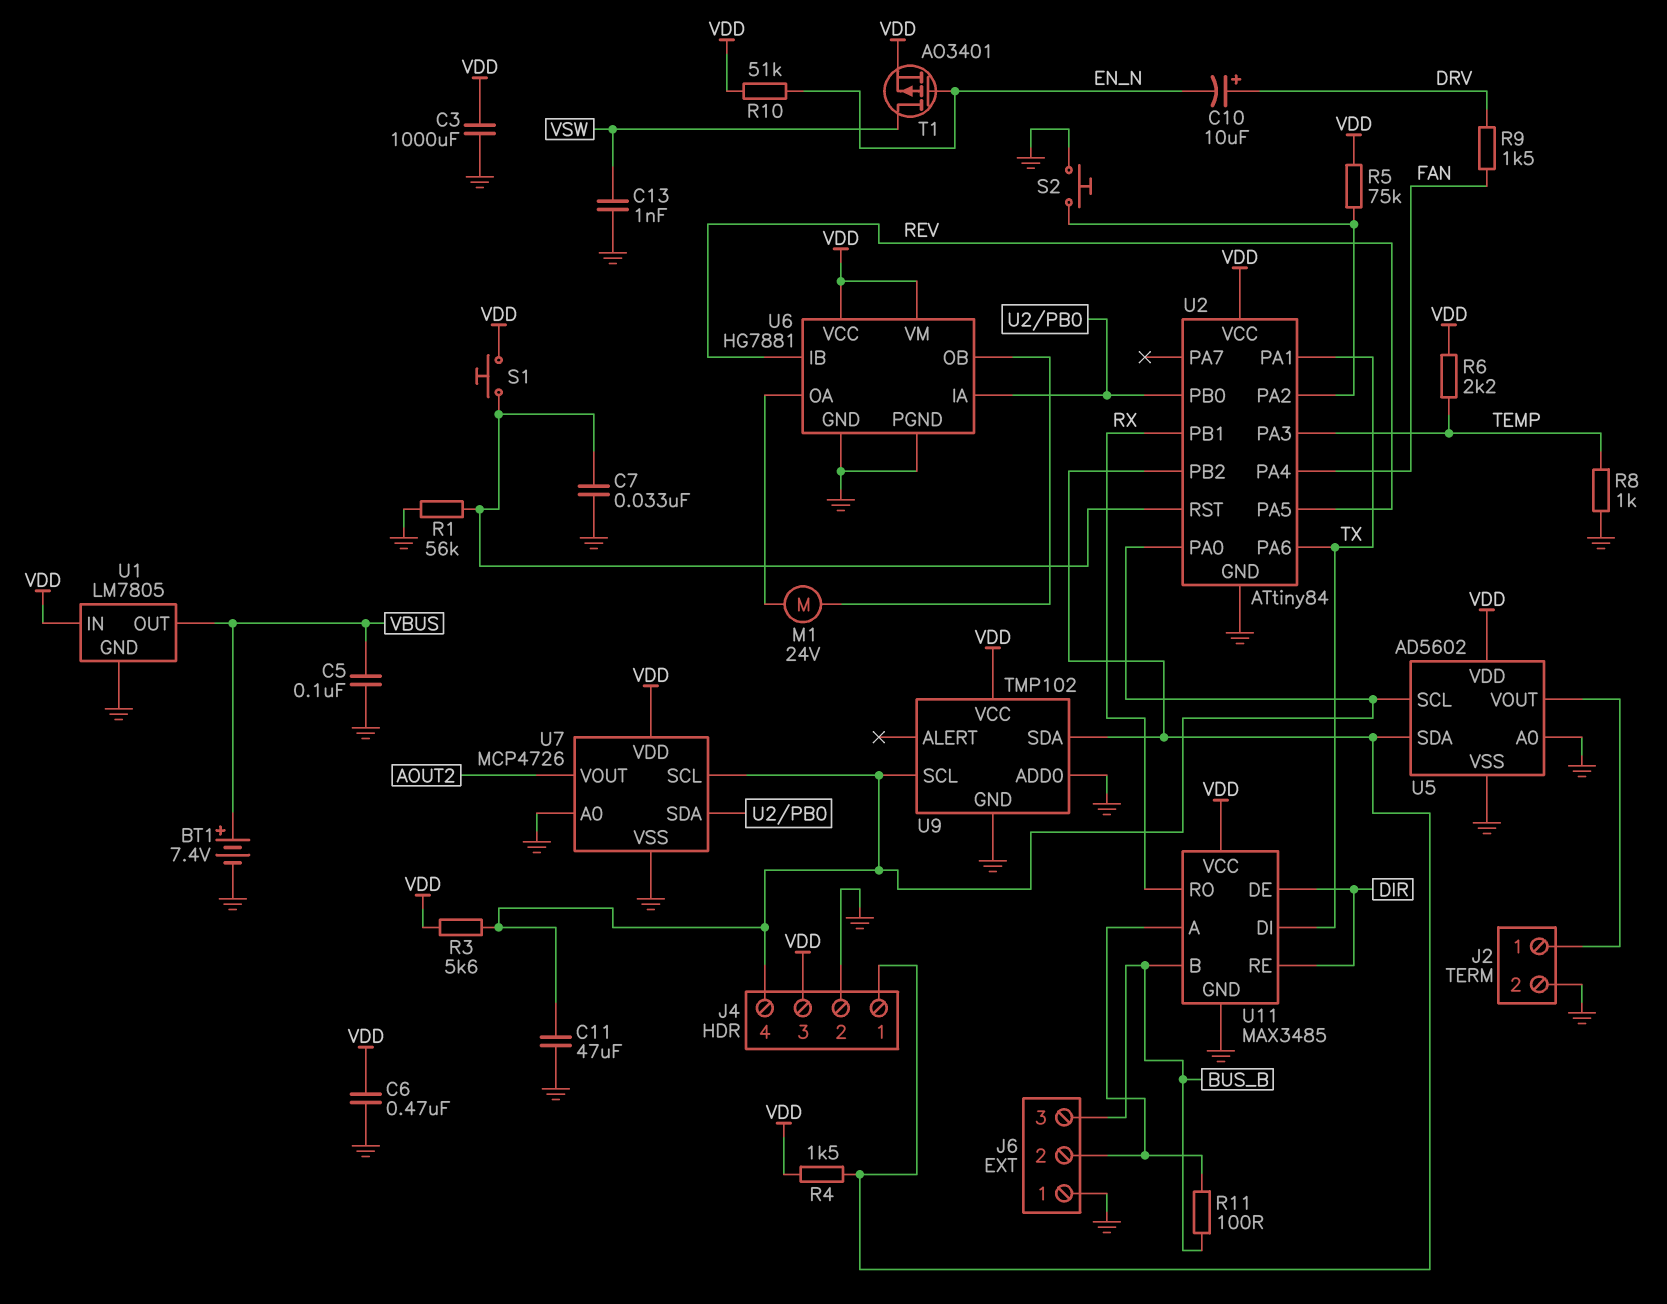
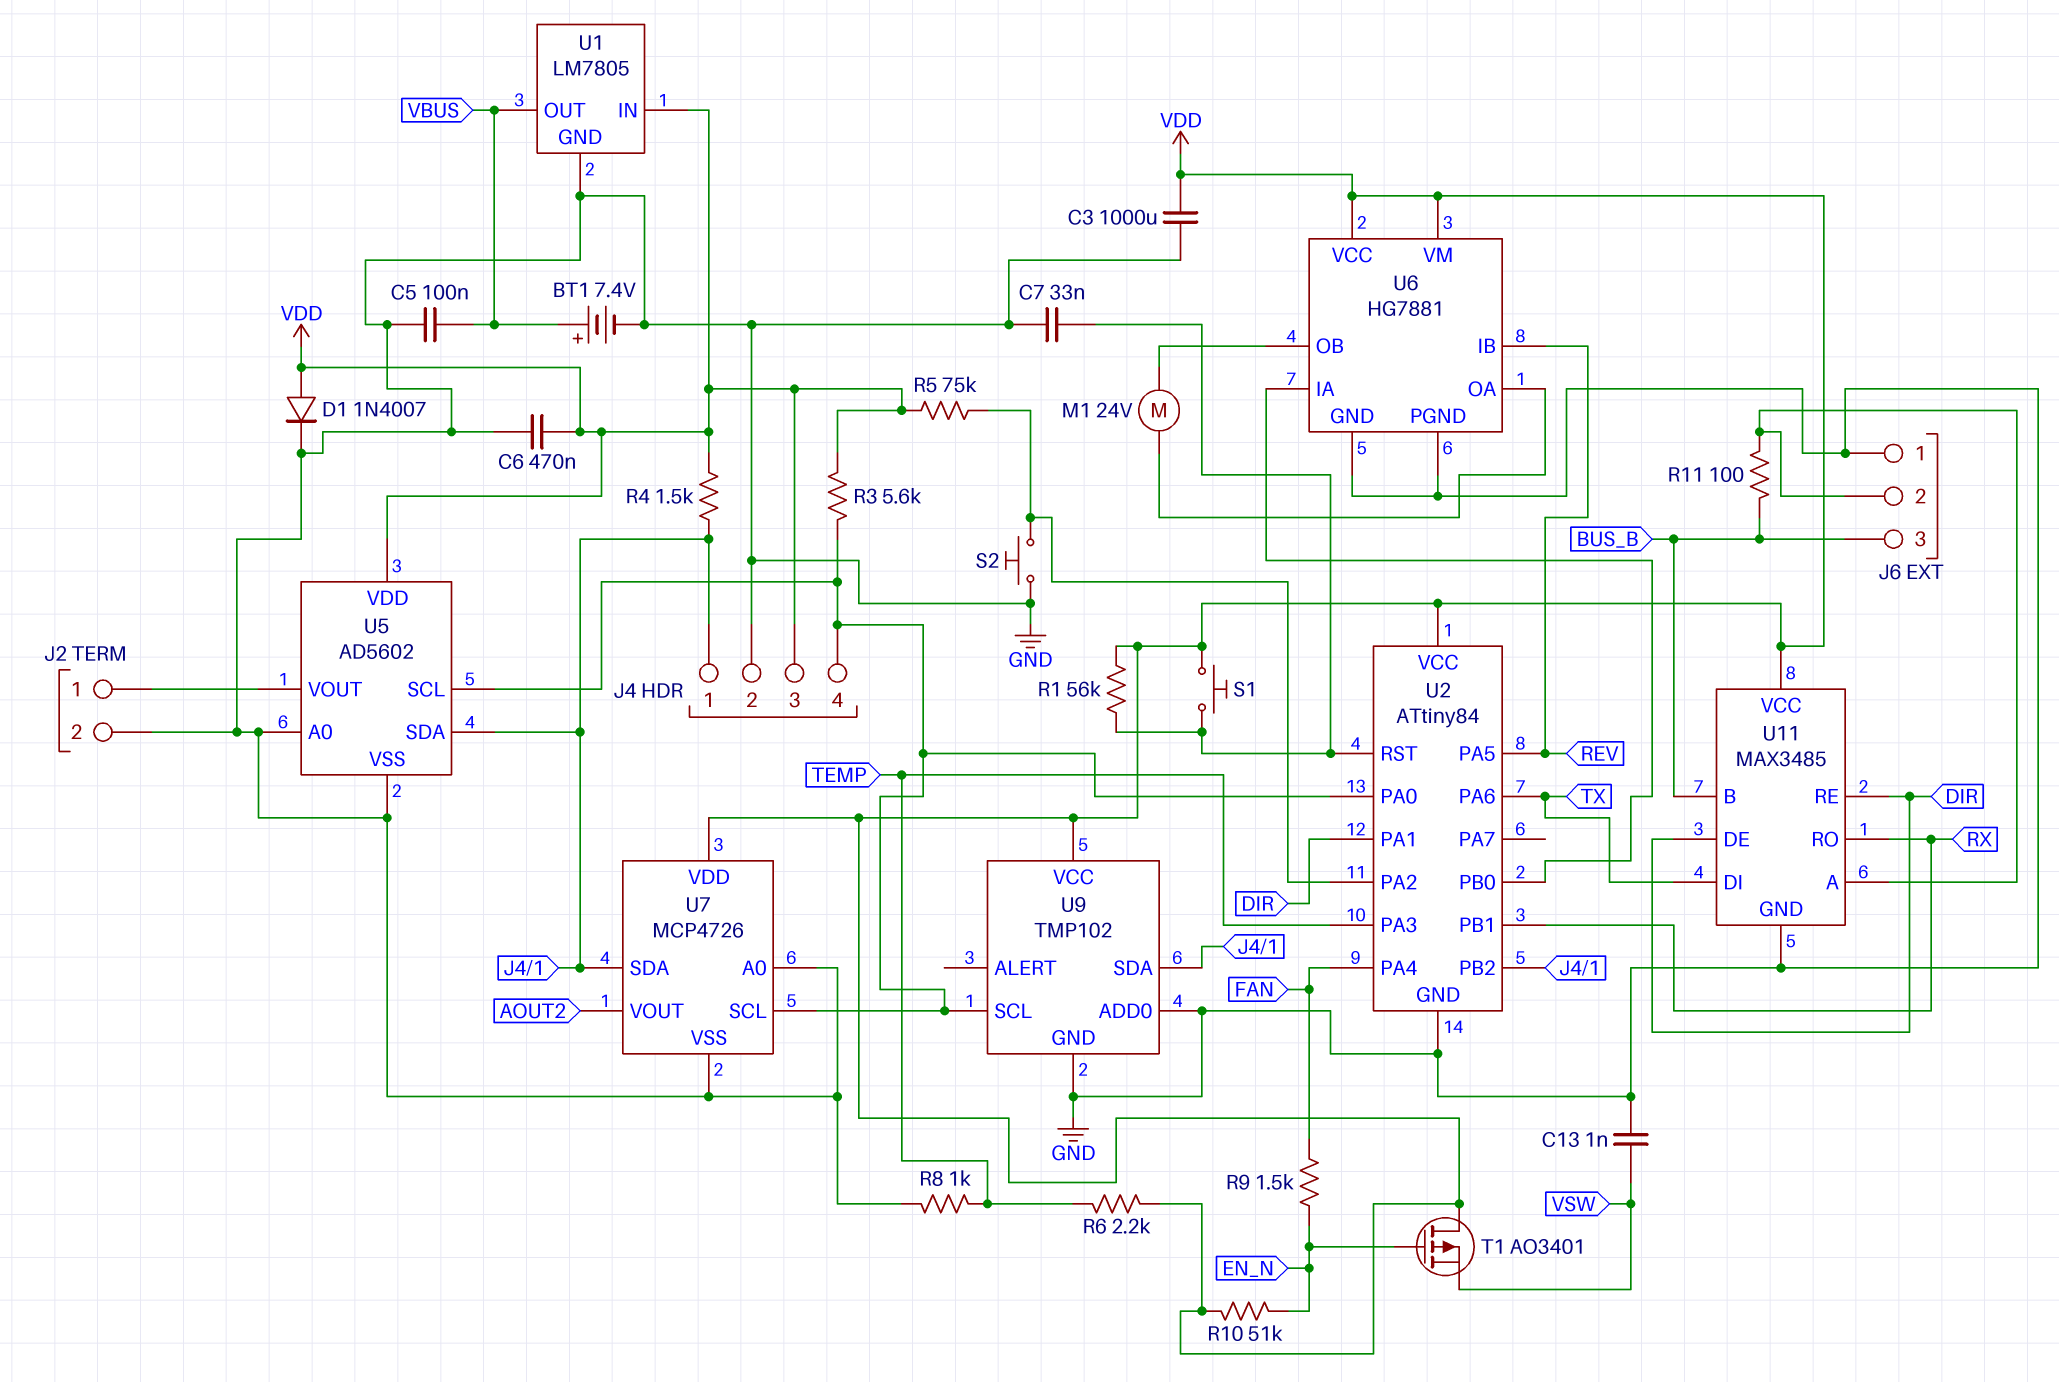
C10: 10uF (plus DRV, minus EN_N) -> none
C11: 47uF (GND, J4/4) -> none
D1: none -> diode 1N4007 (A VDD, K GND)
R1: 56k (GND, U2/RST) -> 56k (U2/RST, VDD)
R9: 1.5k (DRV, FAN) -> 1.5k (EN_N, FAN)
T1: PMOS AO3401 (G EN_N, D VSW, S VDD) -> PMOS AO3401 (G EN_N, D VDD, S VSW)
U2 pin PA1: TX -> DIR
U7 pin SDA: U2/PB0 -> J4/1

